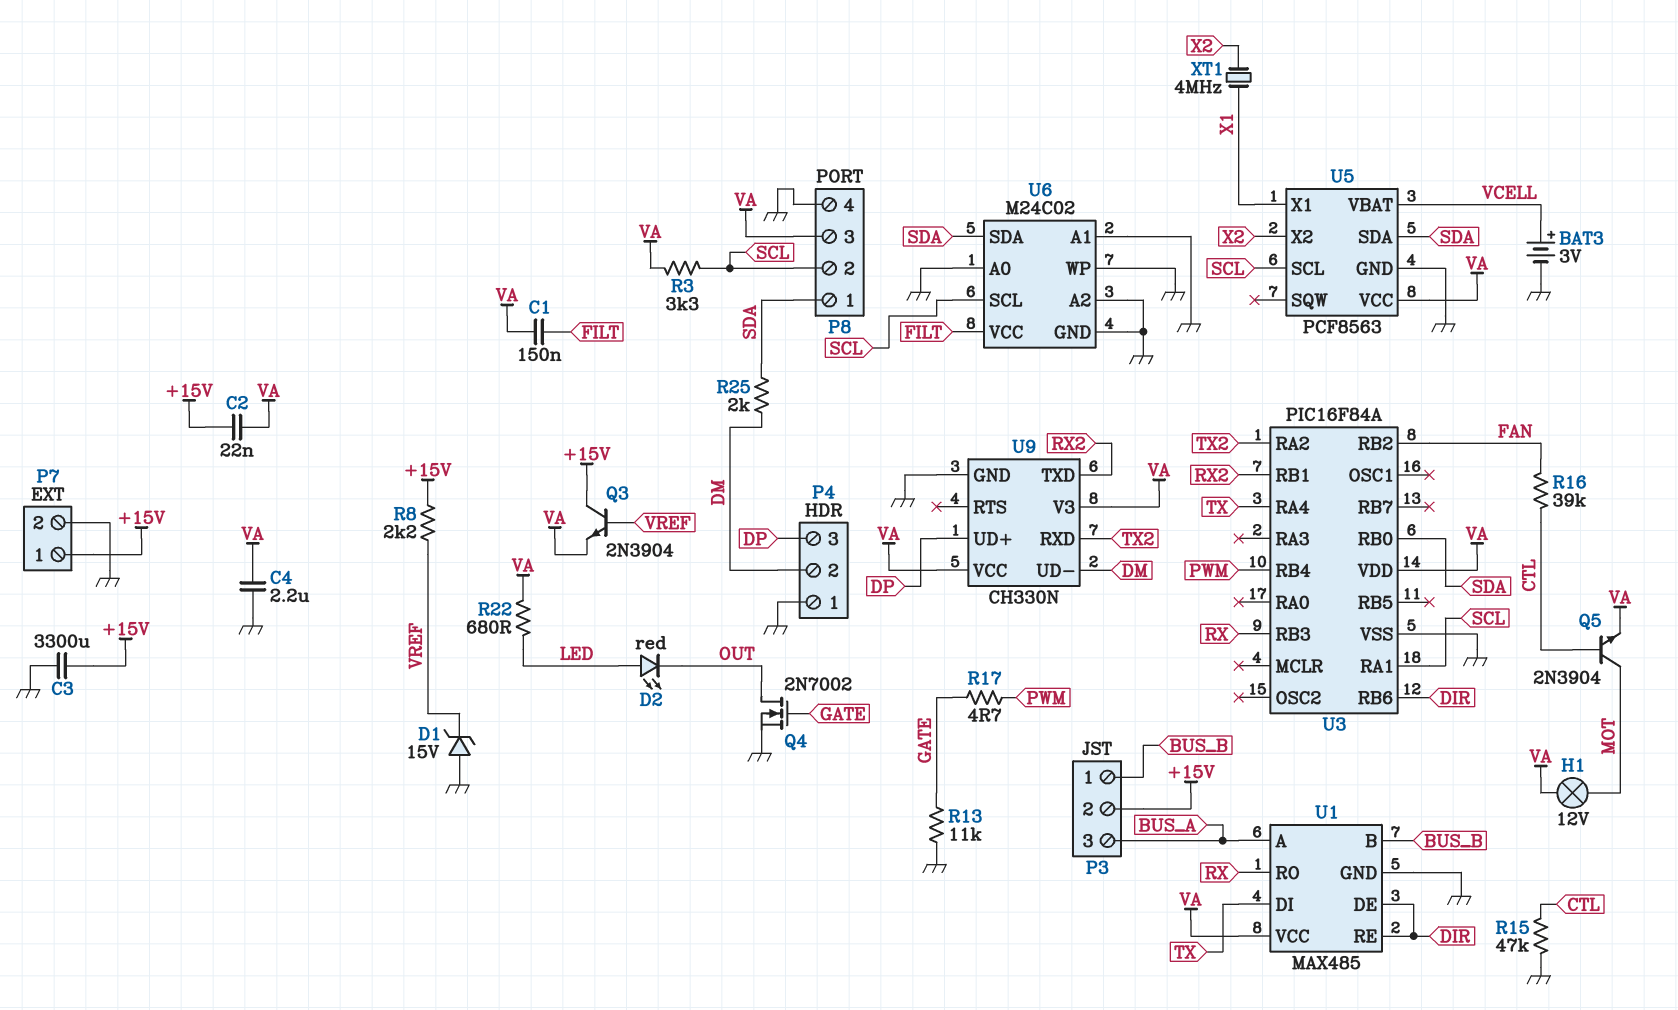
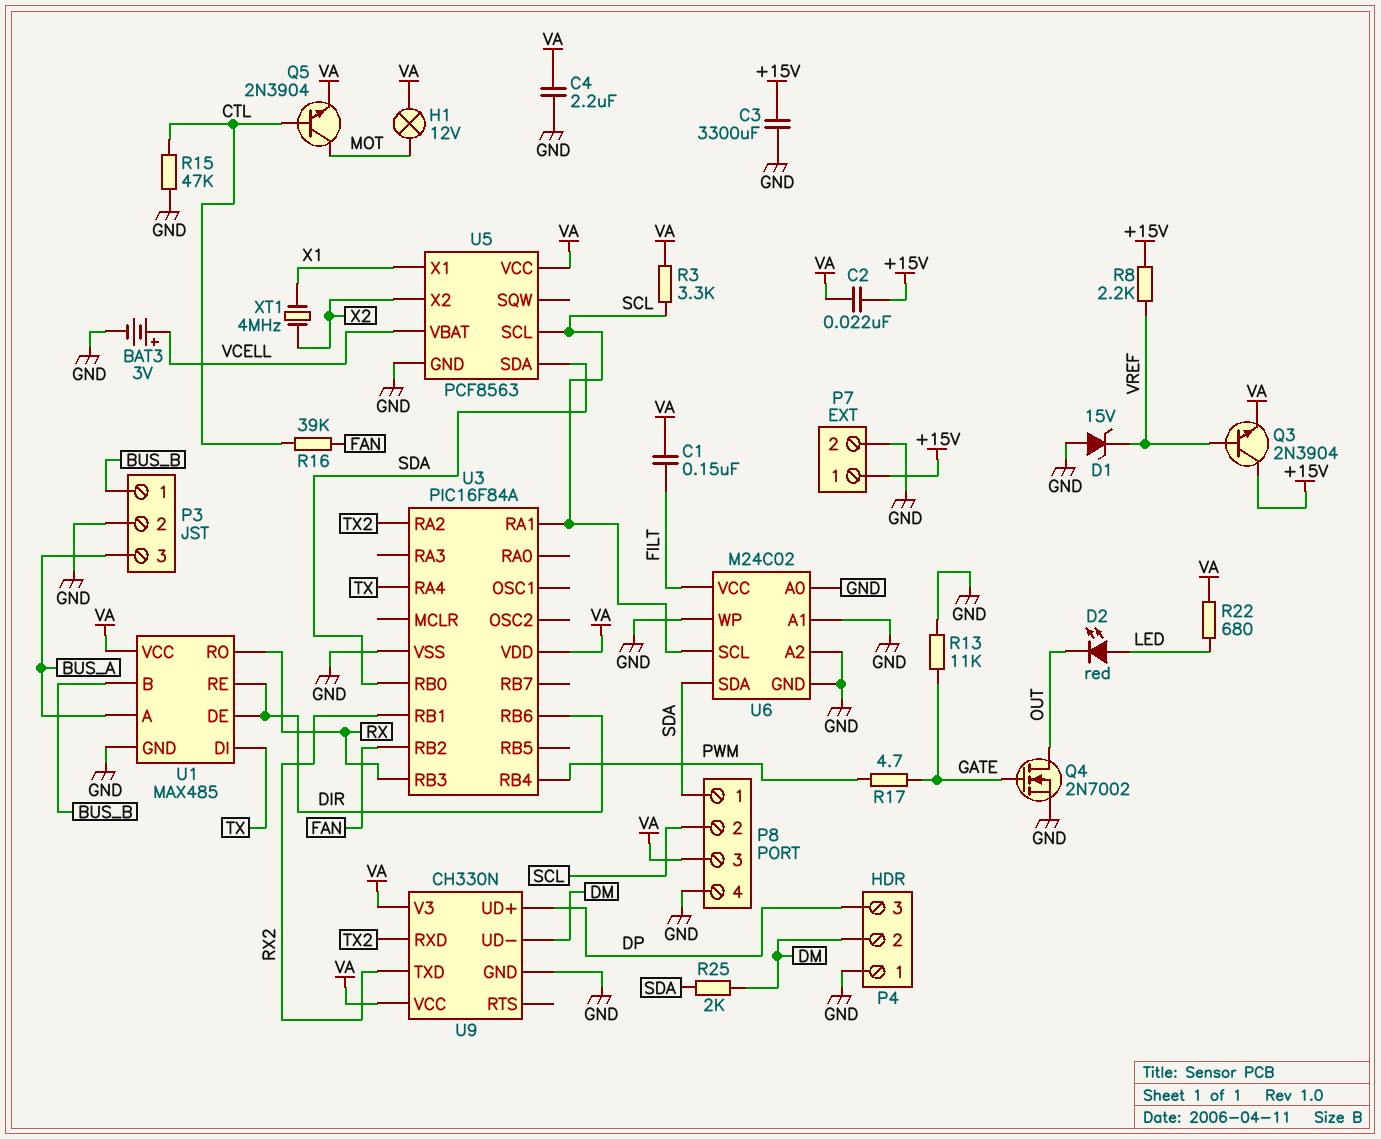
P3 pin 2: +15V -> GND

